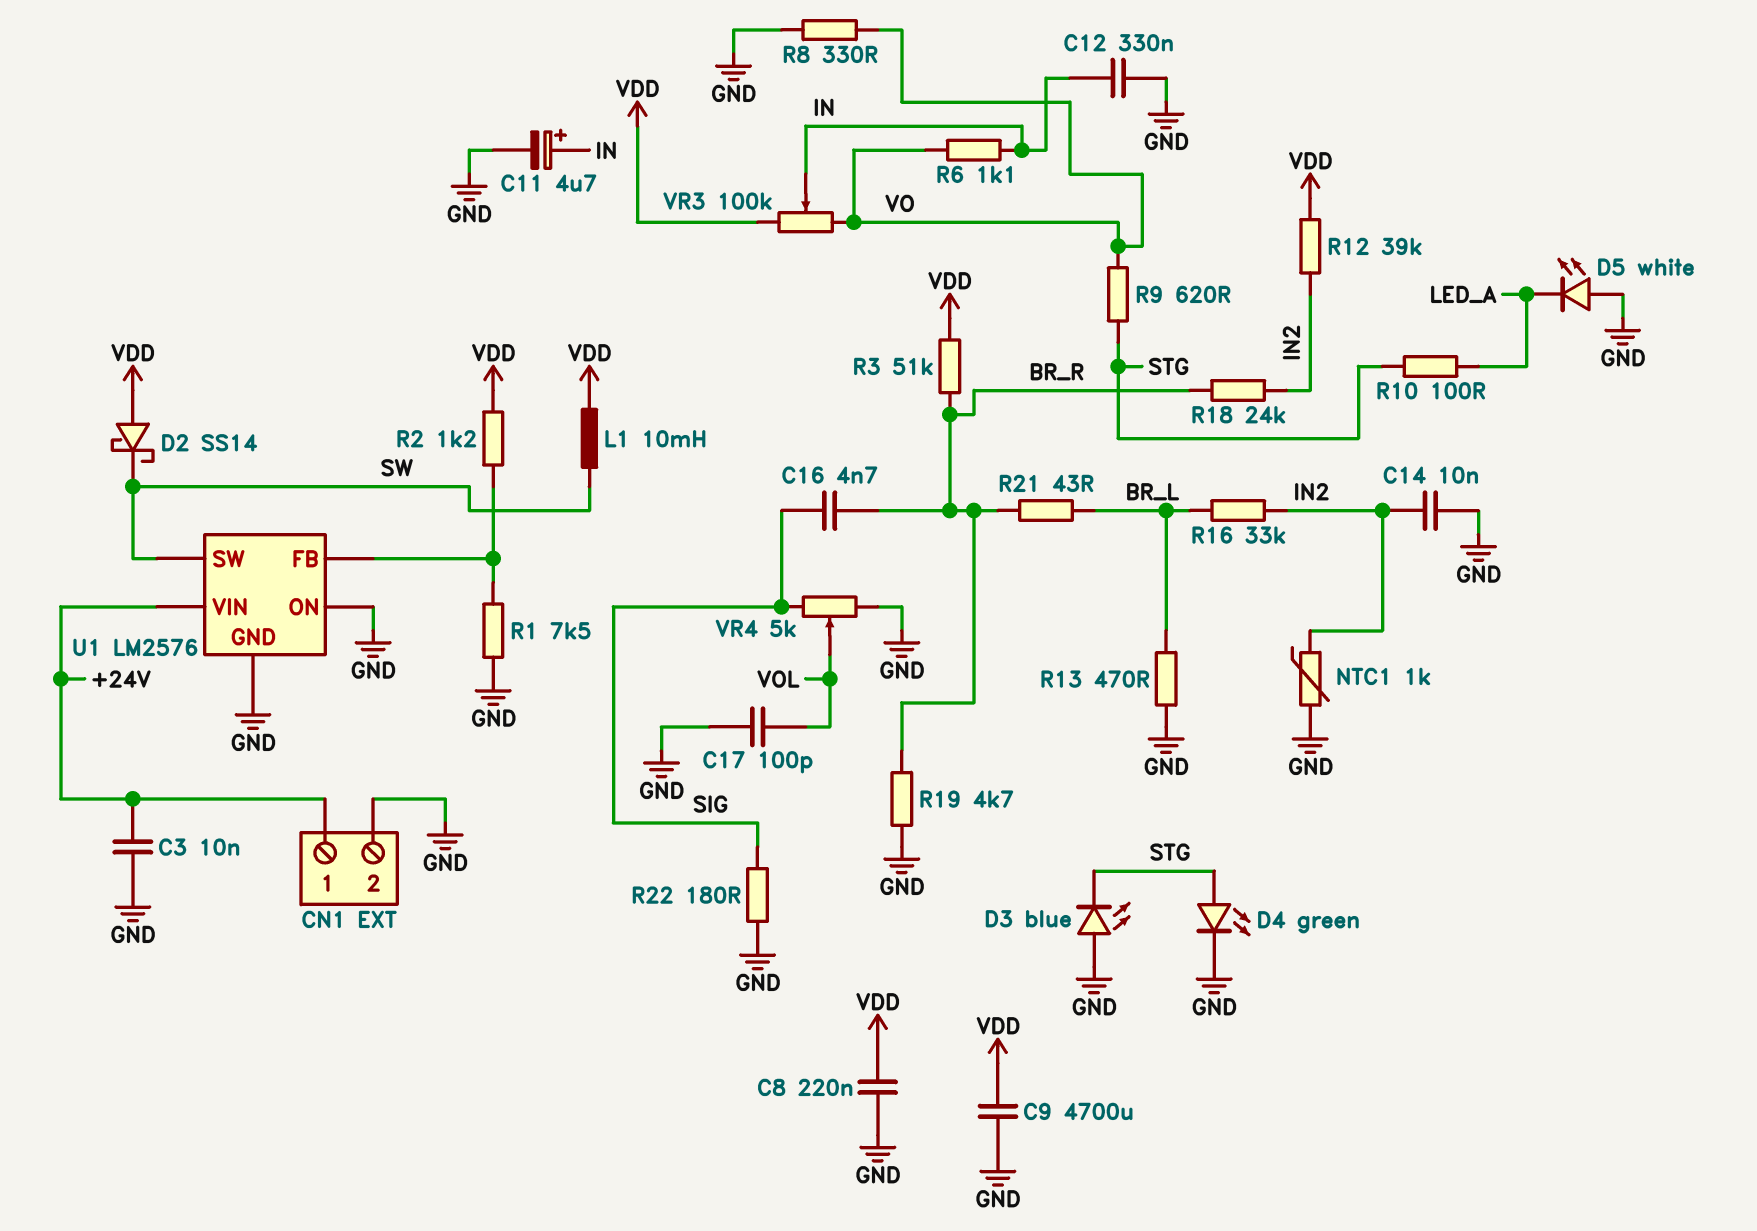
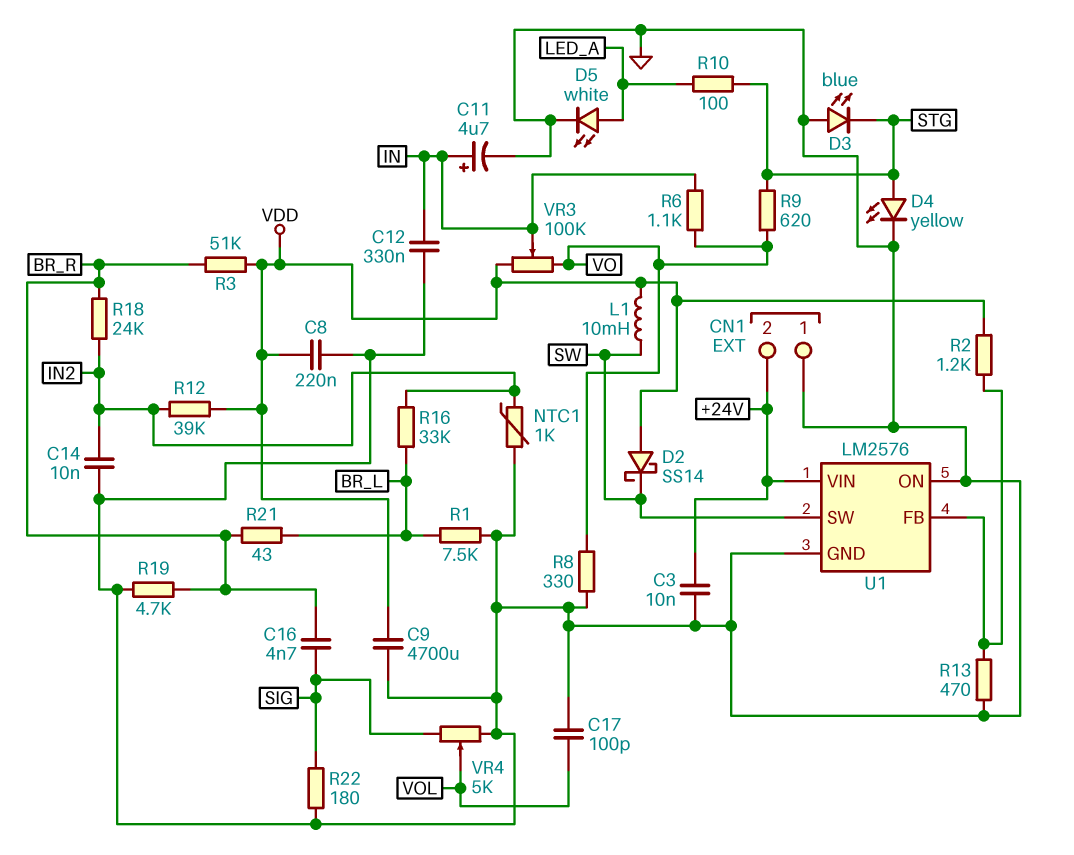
CN1 pin 1: +24V -> GND
CN1 pin 2: GND -> +24V
D4: LED green (A STG, K GND) -> LED yellow (A STG, K GND)
D5: LED white (A GND, K LED_A) -> LED white (A LED_A, K GND)
R1: 7.5k (GND, U1/FB) -> 7.5k (BR_L, GND)
R13: 470 (BR_L, GND) -> 470 (GND, U1/FB)

